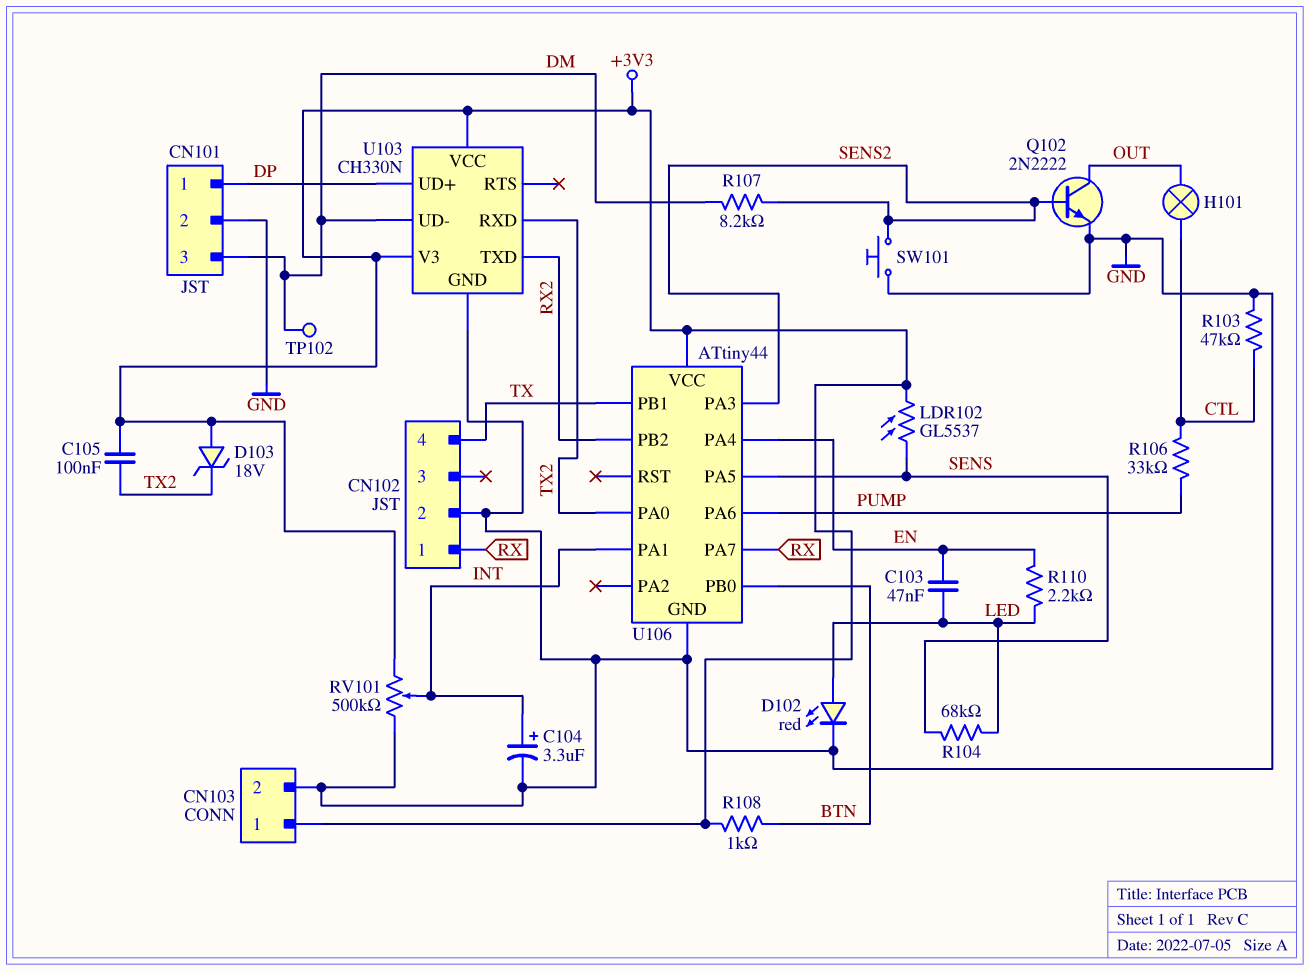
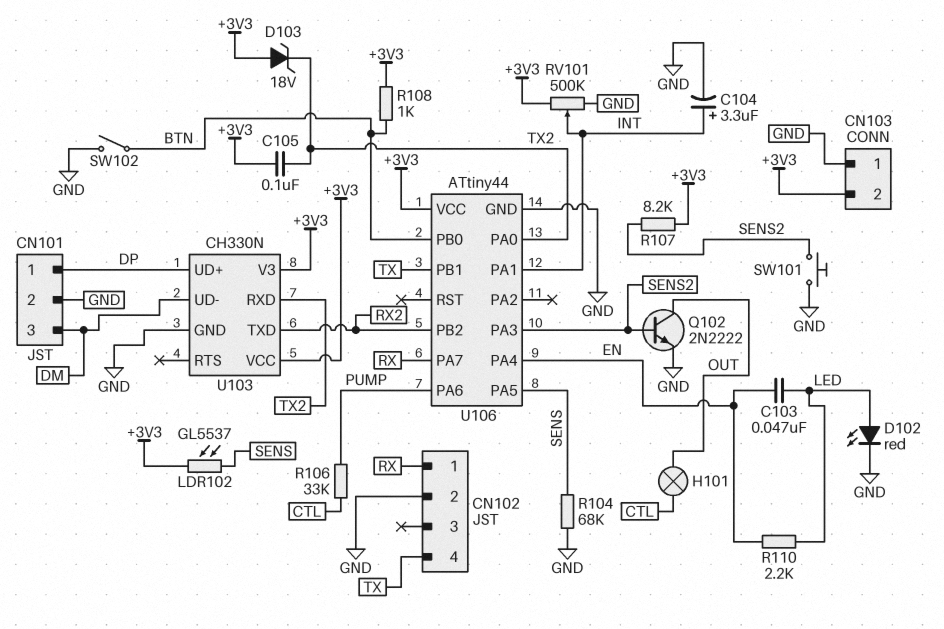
CN103 pin 1: +3V3 -> GND
CN103 pin 2: GND -> +3V3
R103: 47k (CTL, GND) -> none
R104: 68k (LED, SENS) -> 68k (GND, SENS)
R107: 8.2k (DM, SENS2) -> 8.2k (+3V3, SENS2)
SW102: none -> switch (BTN, GND)
TP102: test point (DM) -> none

